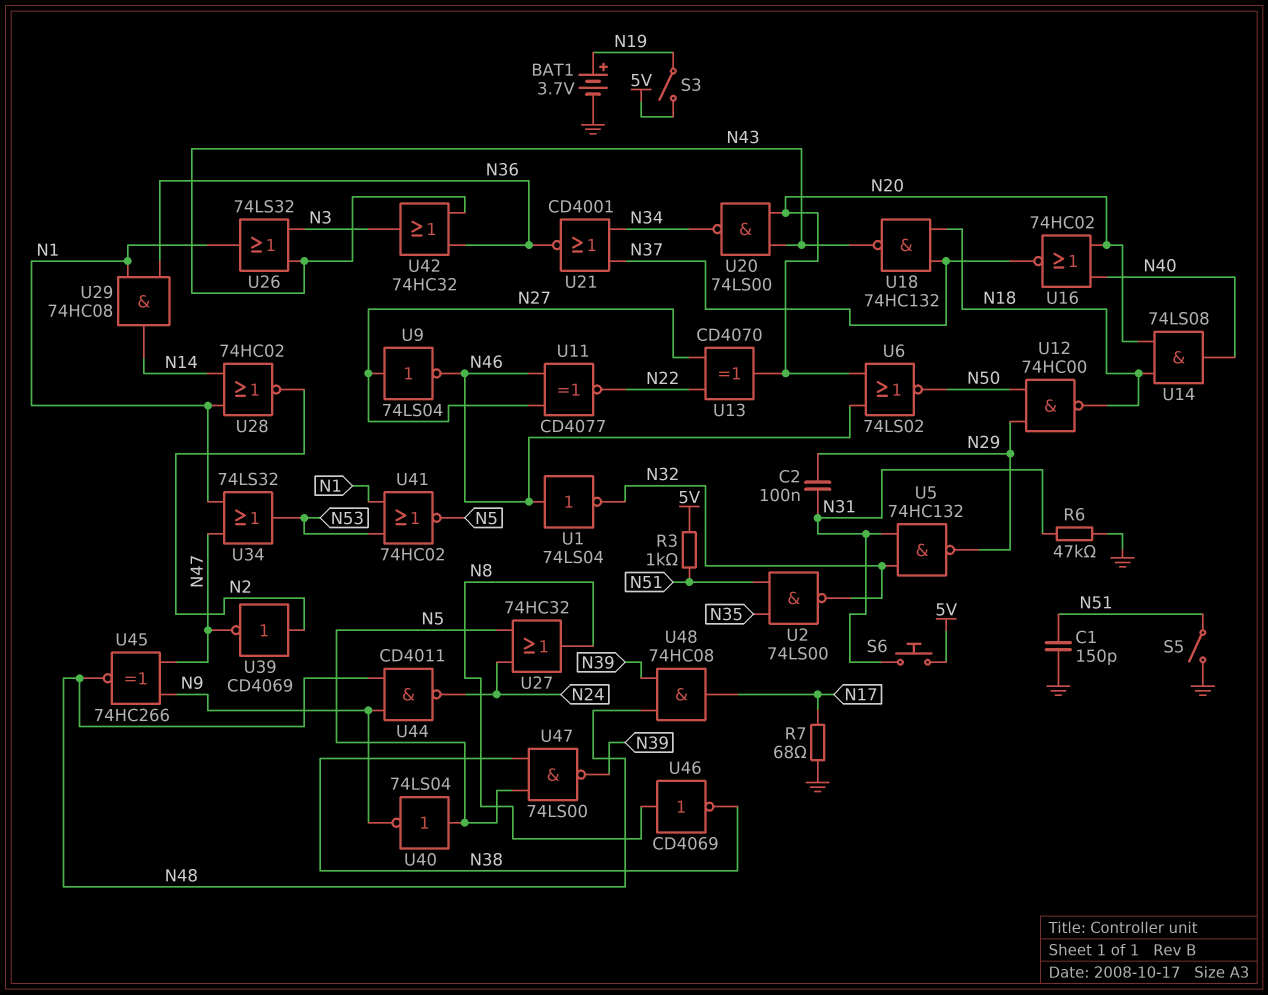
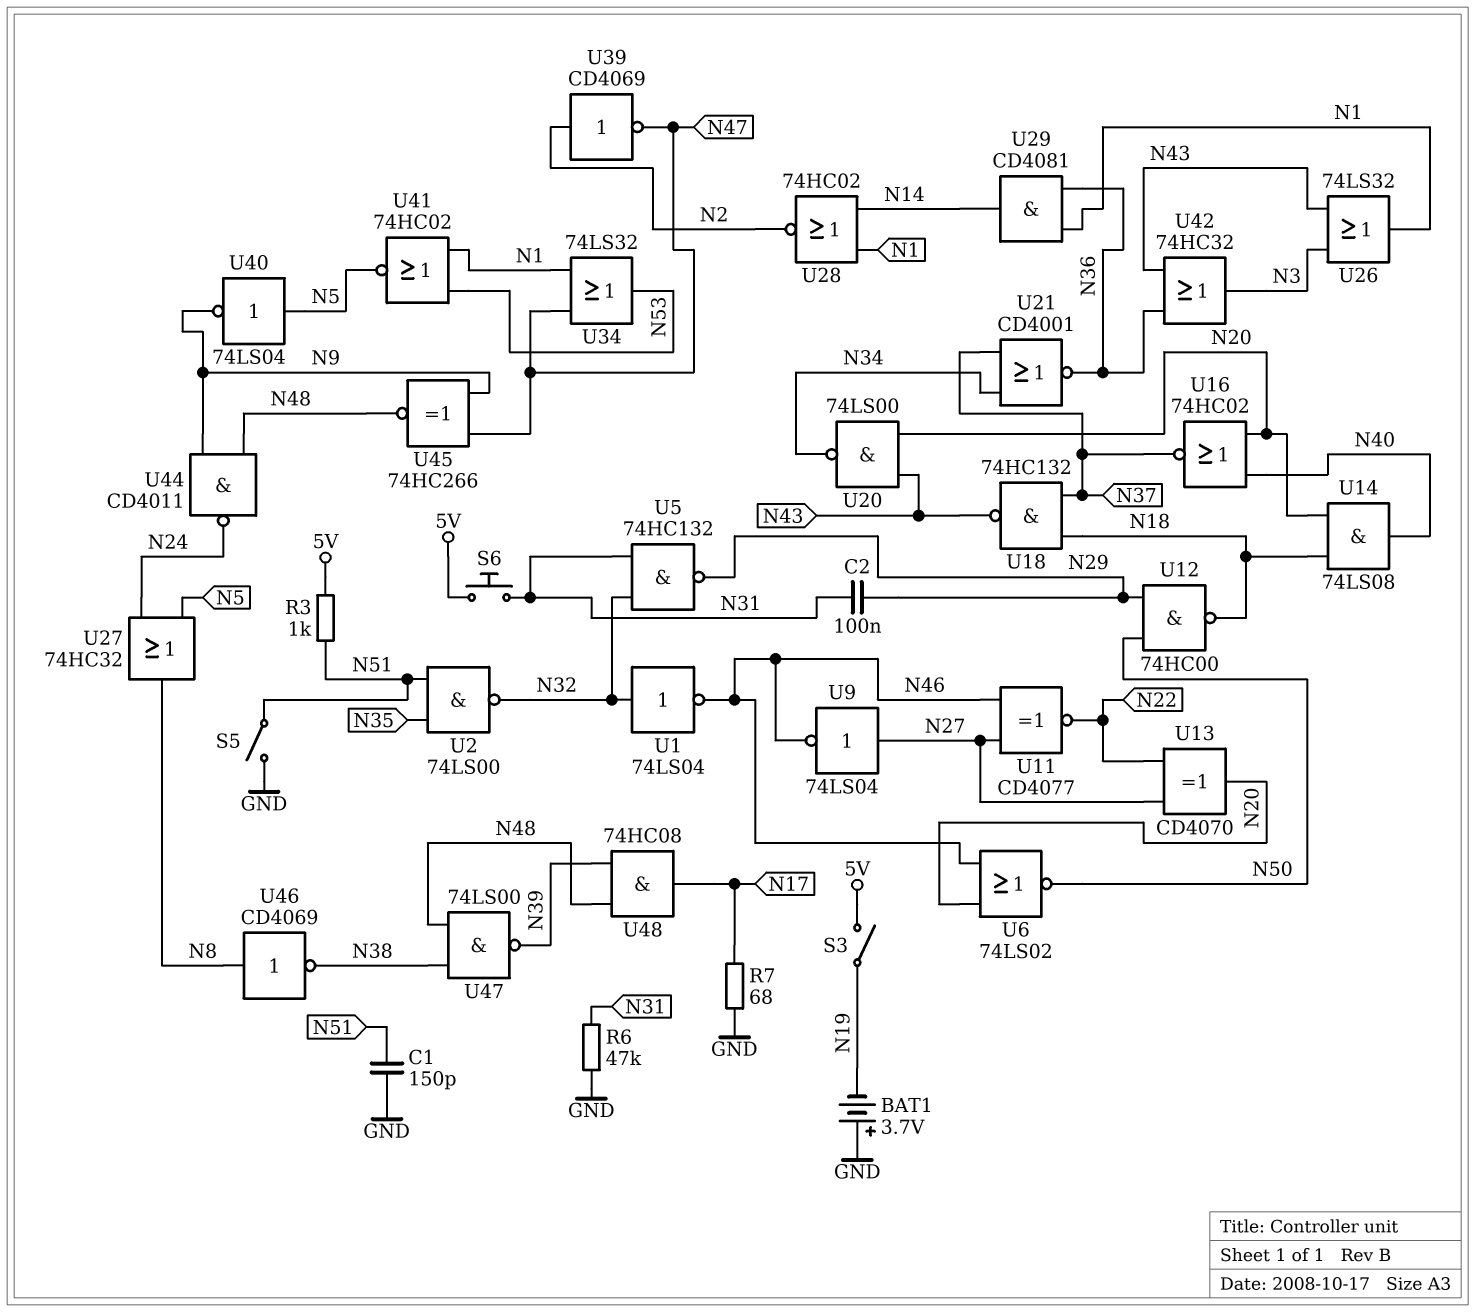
BAT1: 3.7V (plus N19, minus GND) -> 3.7V (plus GND, minus N19)
U1: NOT 74LS04 (in N46, out N32) -> NOT 74LS04 (in N32, out N46)
U29: AND 74HC08 (in N1, in N36, out N14) -> AND CD4081 (in N1, in N36, out N14)
U47: NAND 74LS00 (in N5, in N38, out N39) -> NAND 74LS00 (in N38, in N48, out N39)

